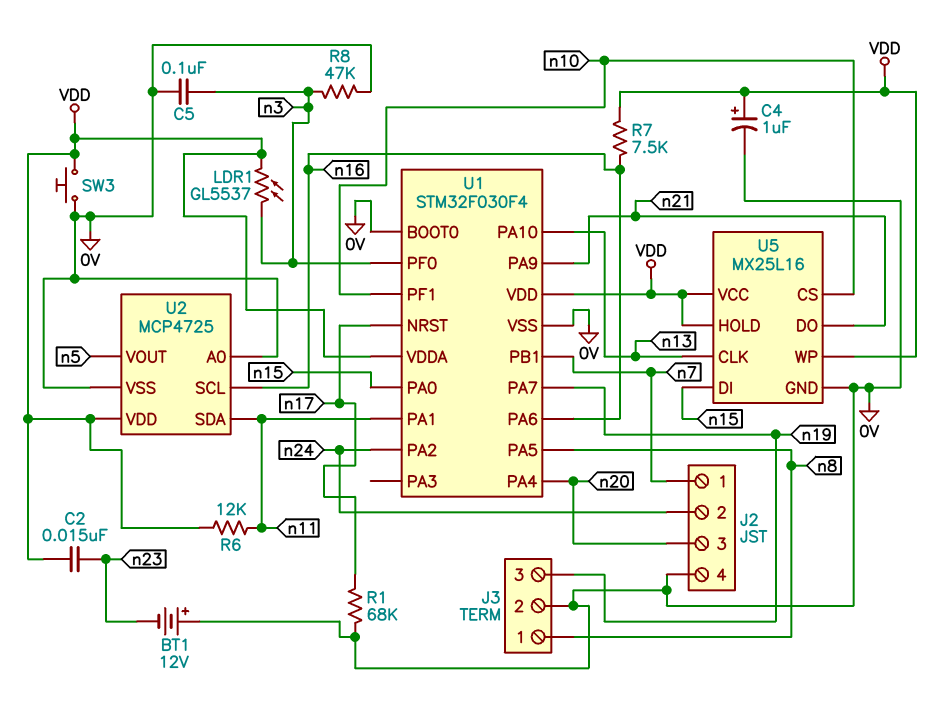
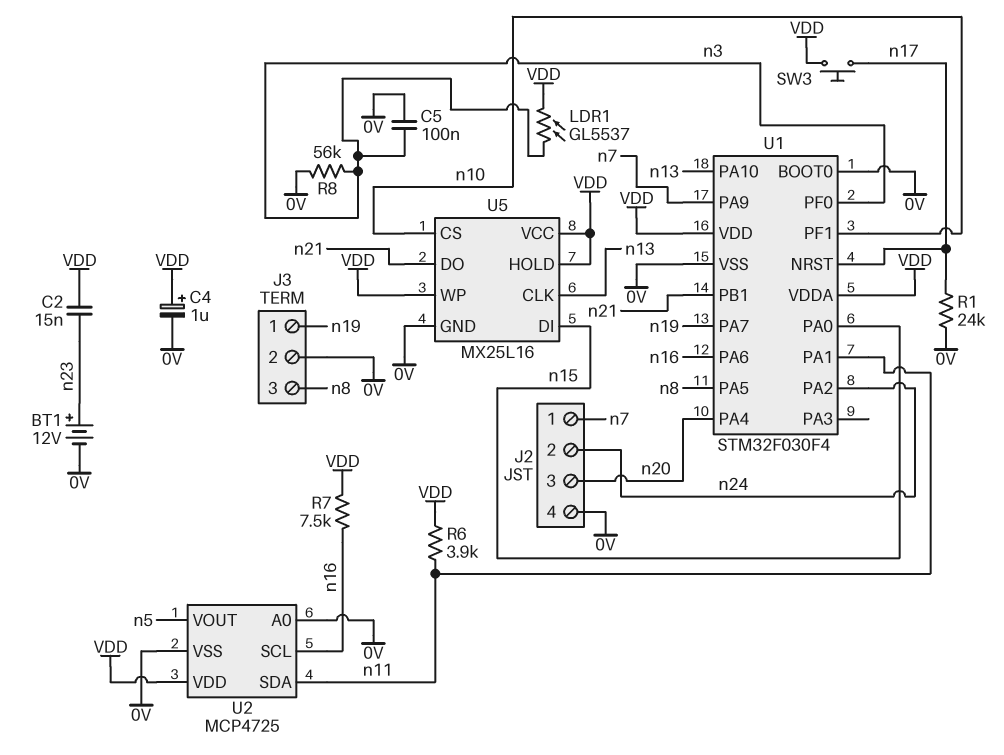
BT1: 12V (plus 0V, minus n23) -> 12V (plus n23, minus 0V)
J3 pin 1: n8 -> n19
J3 pin 3: n19 -> n8
R1: 68k (0V, n17) -> 24k (0V, n17)
R6: 12k (VDD, n11) -> 3.9k (VDD, n11)
R8: 47k (0V, n3) -> 56k (0V, n3)
SW3: button (0V, VDD) -> button (VDD, n17)
U1 pin PA9: n21 -> n7
U1 pin PB1: n7 -> n21

